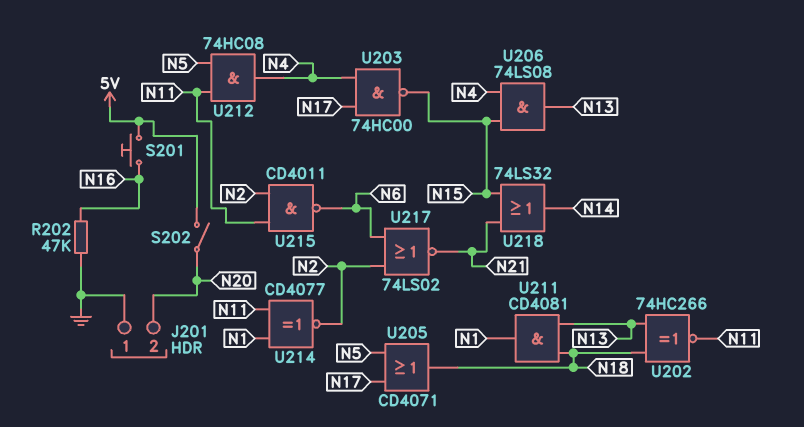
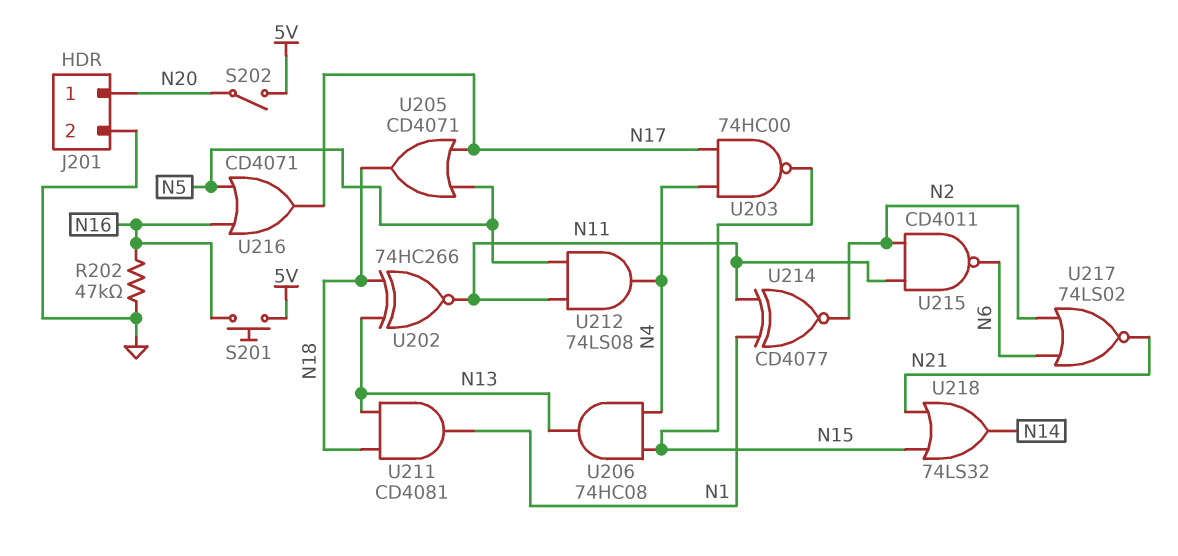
J201 pin 1: GND -> N20
J201 pin 2: N20 -> GND
U206: AND 74LS08 (in N4, in N15, out N13) -> AND 74HC08 (in N4, in N15, out N13)
U212: AND 74HC08 (in N5, in N11, out N4) -> AND 74LS08 (in N5, in N11, out N4)
U216: none -> OR CD4071 (in N5, in N16, out N17)

